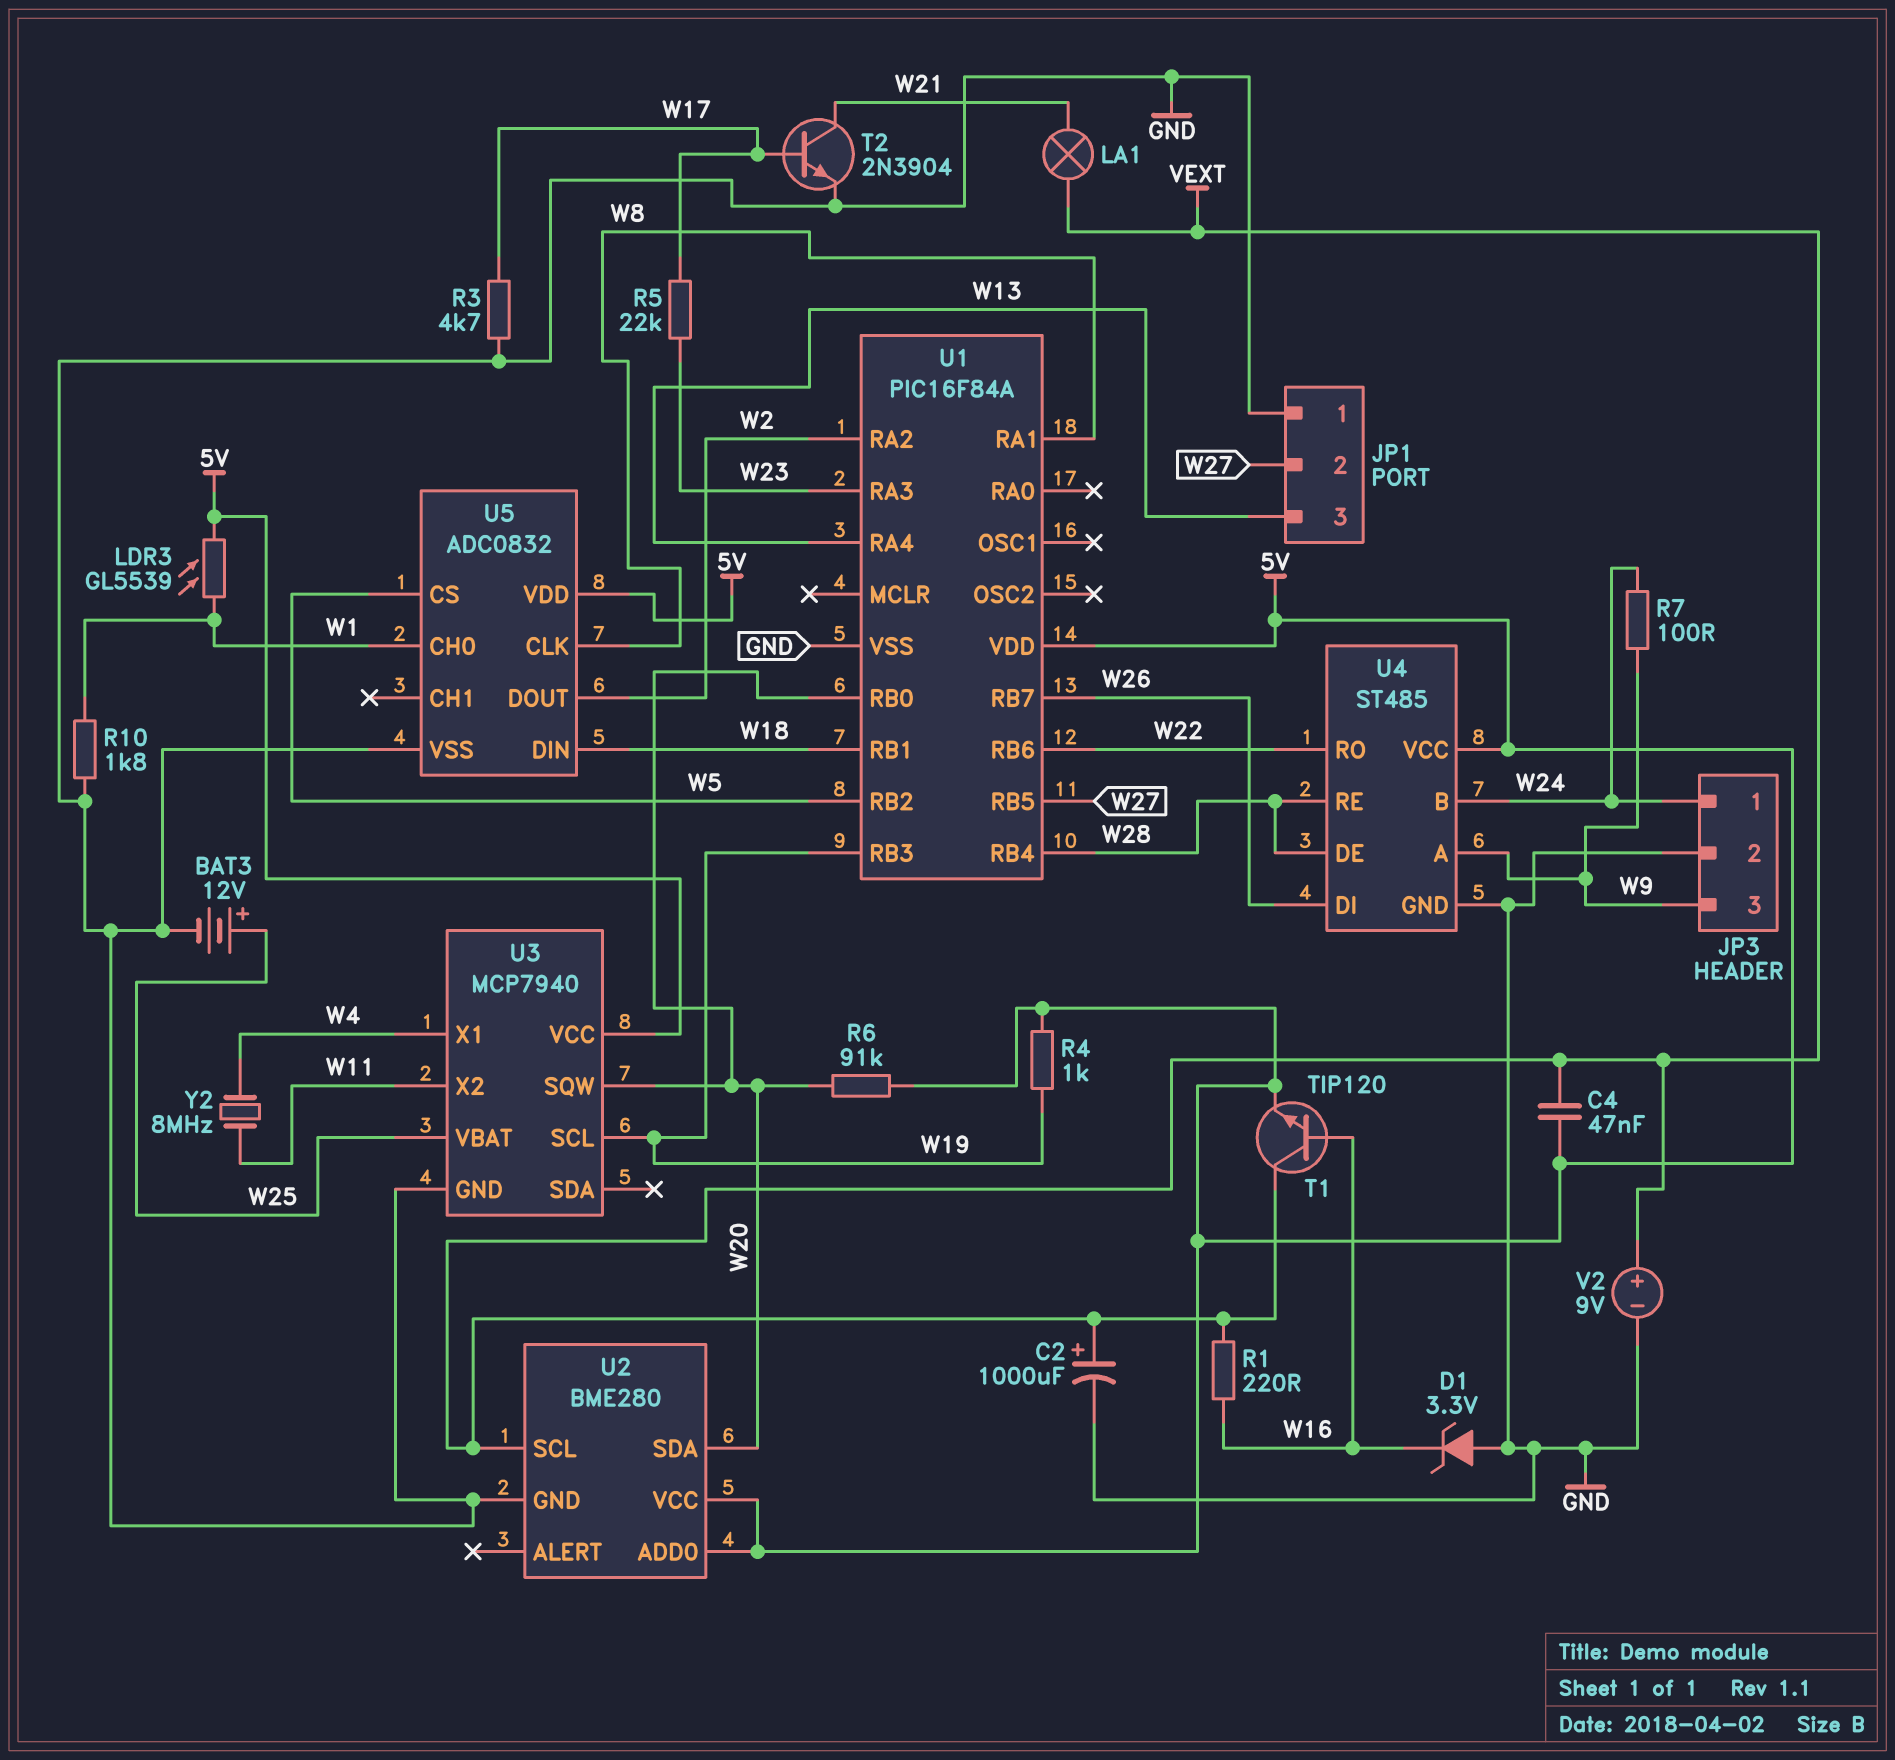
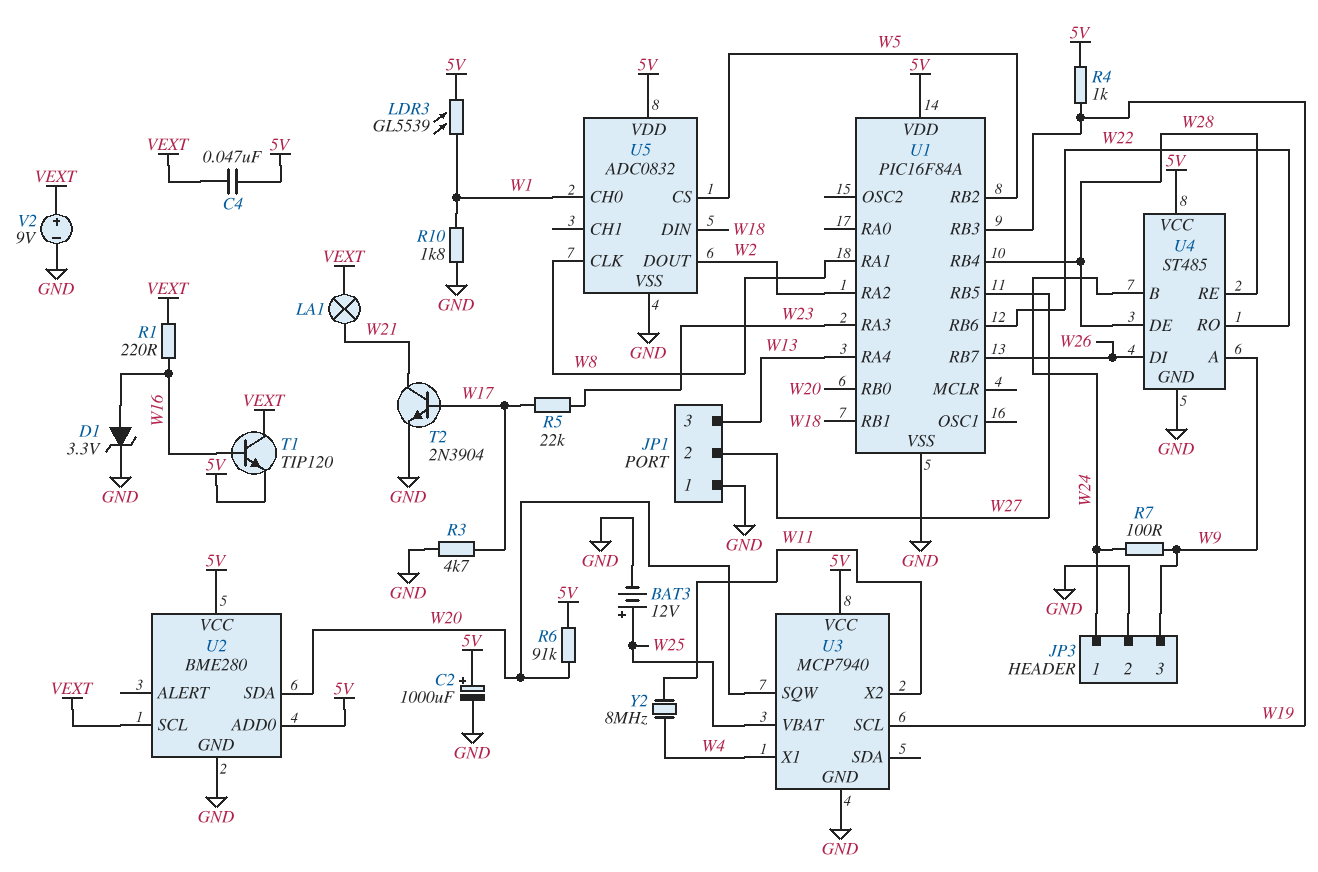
C2: 1000uF (plus VEXT, minus GND) -> 1000uF (plus 5V, minus GND)
D1: zener 3.3V (A GND, K W16) -> zener 3.3V (A W16, K GND)

